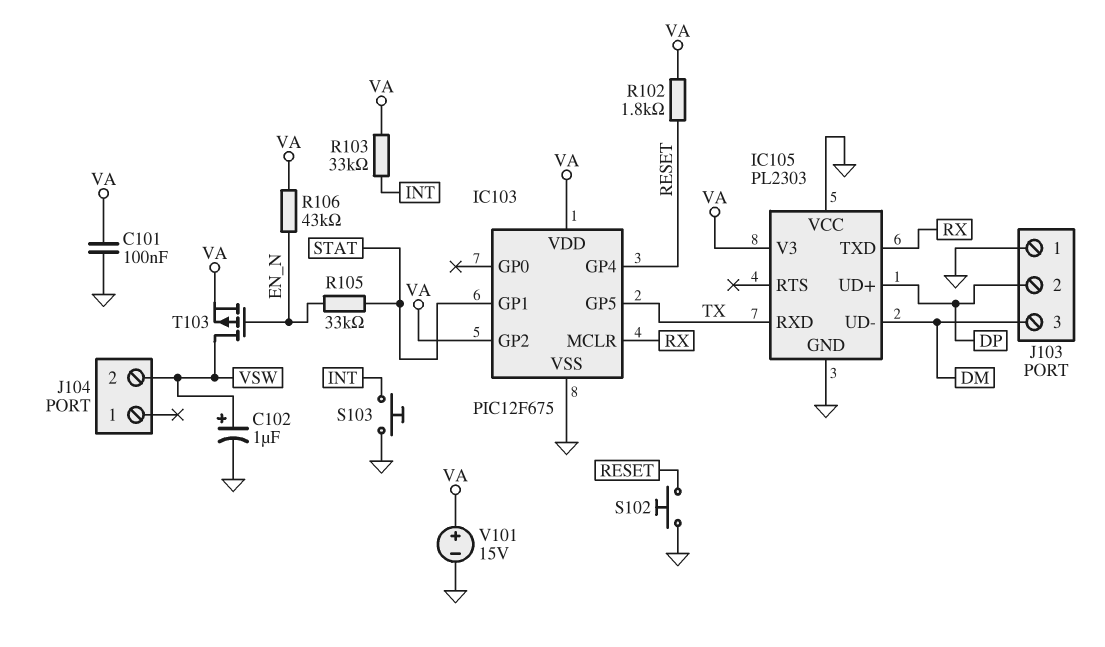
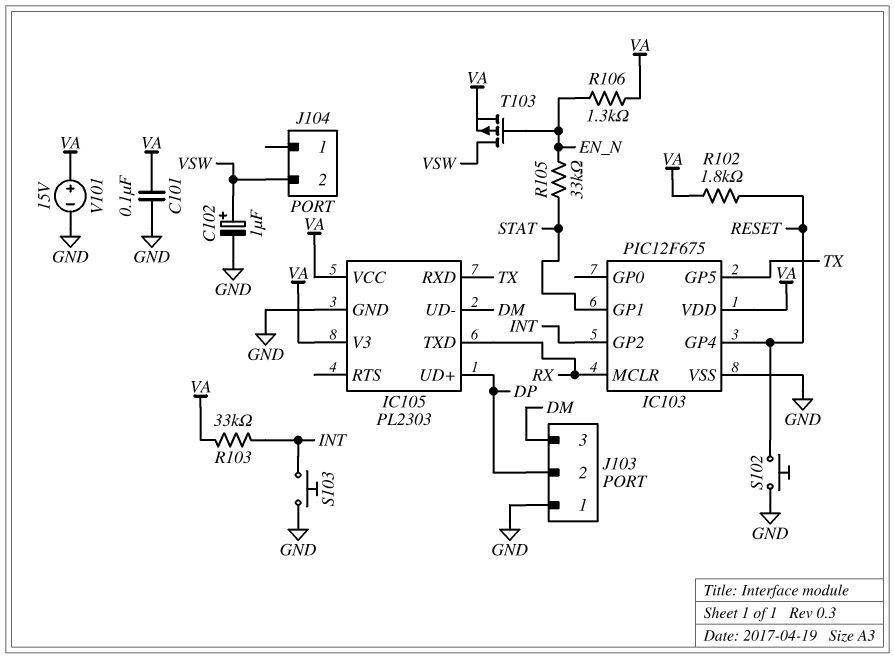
IC103 pin GP2: VA -> INT
IC105 pin VCC: GND -> VA
R106: 43k (EN_N, VA) -> 1.3k (EN_N, VA)

